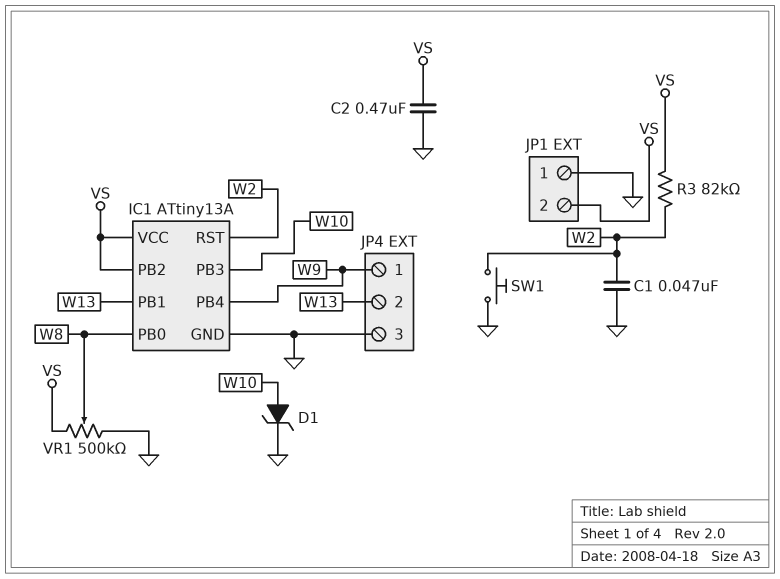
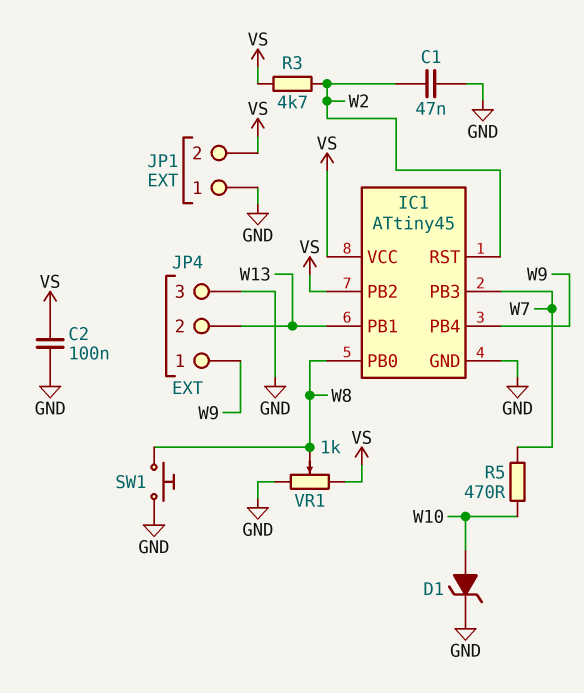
C2: 470nF (GND, VS) -> 100nF (GND, VS)
IC1: ATtiny13A -> ATtiny45
IC1 pin PB3: W10 -> W7
R3: 82k (VS, W2) -> 4.7k (VS, W2)
R5: none -> 470 (W7, W10)
SW1: button (GND, W2) -> button (GND, W8)
VR1: 500k (GND, VS, wiper W8) -> 1k (GND, VS, wiper W8)

